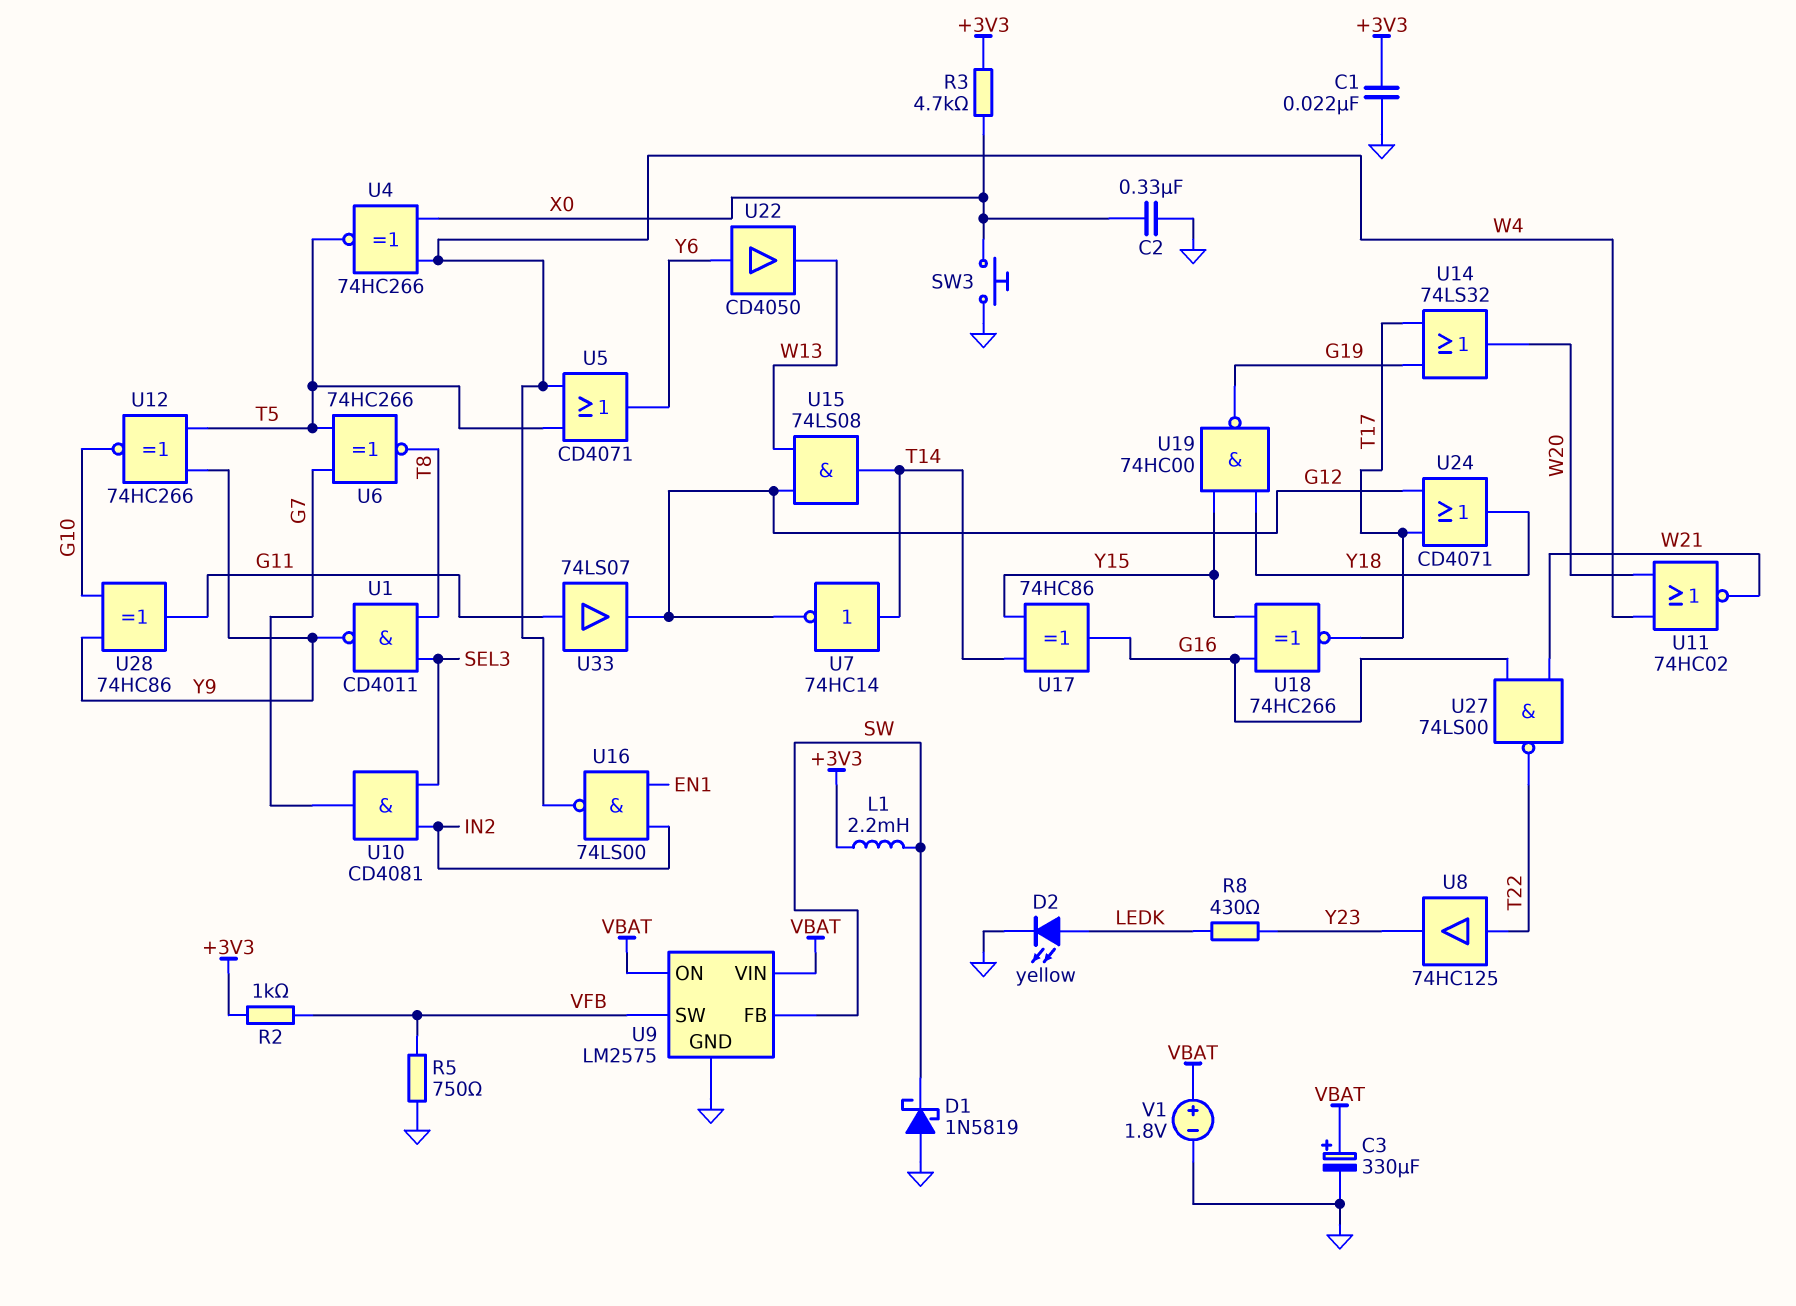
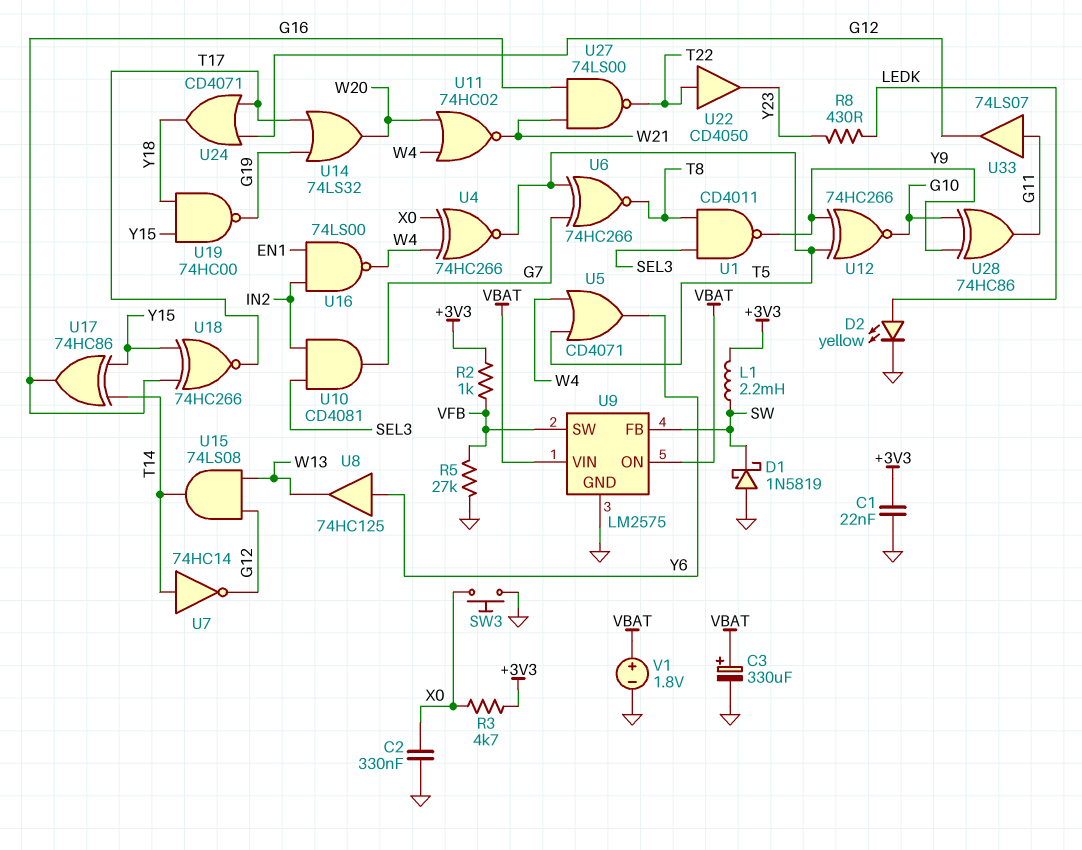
R5: 750 (GND, VFB) -> 27k (GND, VFB)
U8: buffer 74HC125 (in T22, out Y23) -> buffer 74HC125 (in Y6, out W13)
U22: buffer CD4050 (in Y6, out W13) -> buffer CD4050 (in T22, out Y23)

